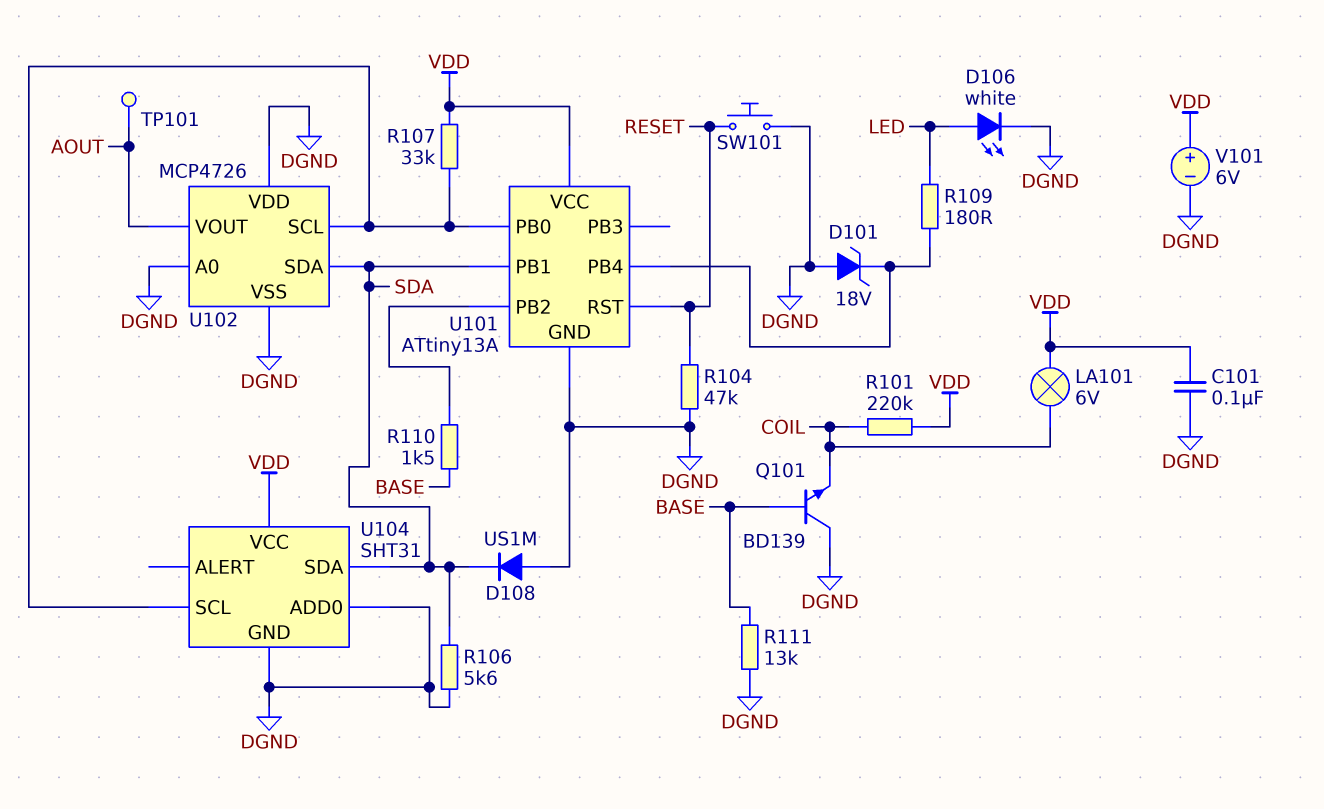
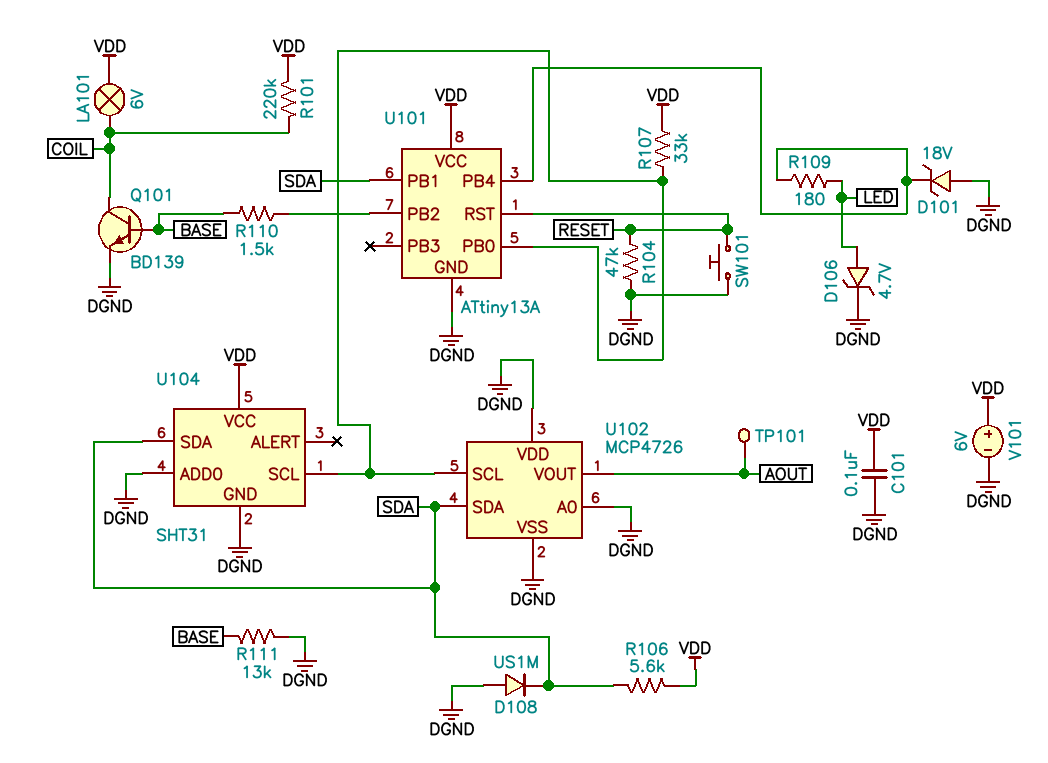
D106: LED white (A LED, K DGND) -> zener 4.7V (A LED, K DGND)
Q101: NPN BD139 (B BASE, C DGND, E COIL) -> NPN BD139 (B BASE, C COIL, E DGND)
R106: 5.6k (DGND, SDA) -> 5.6k (SDA, VDD)

